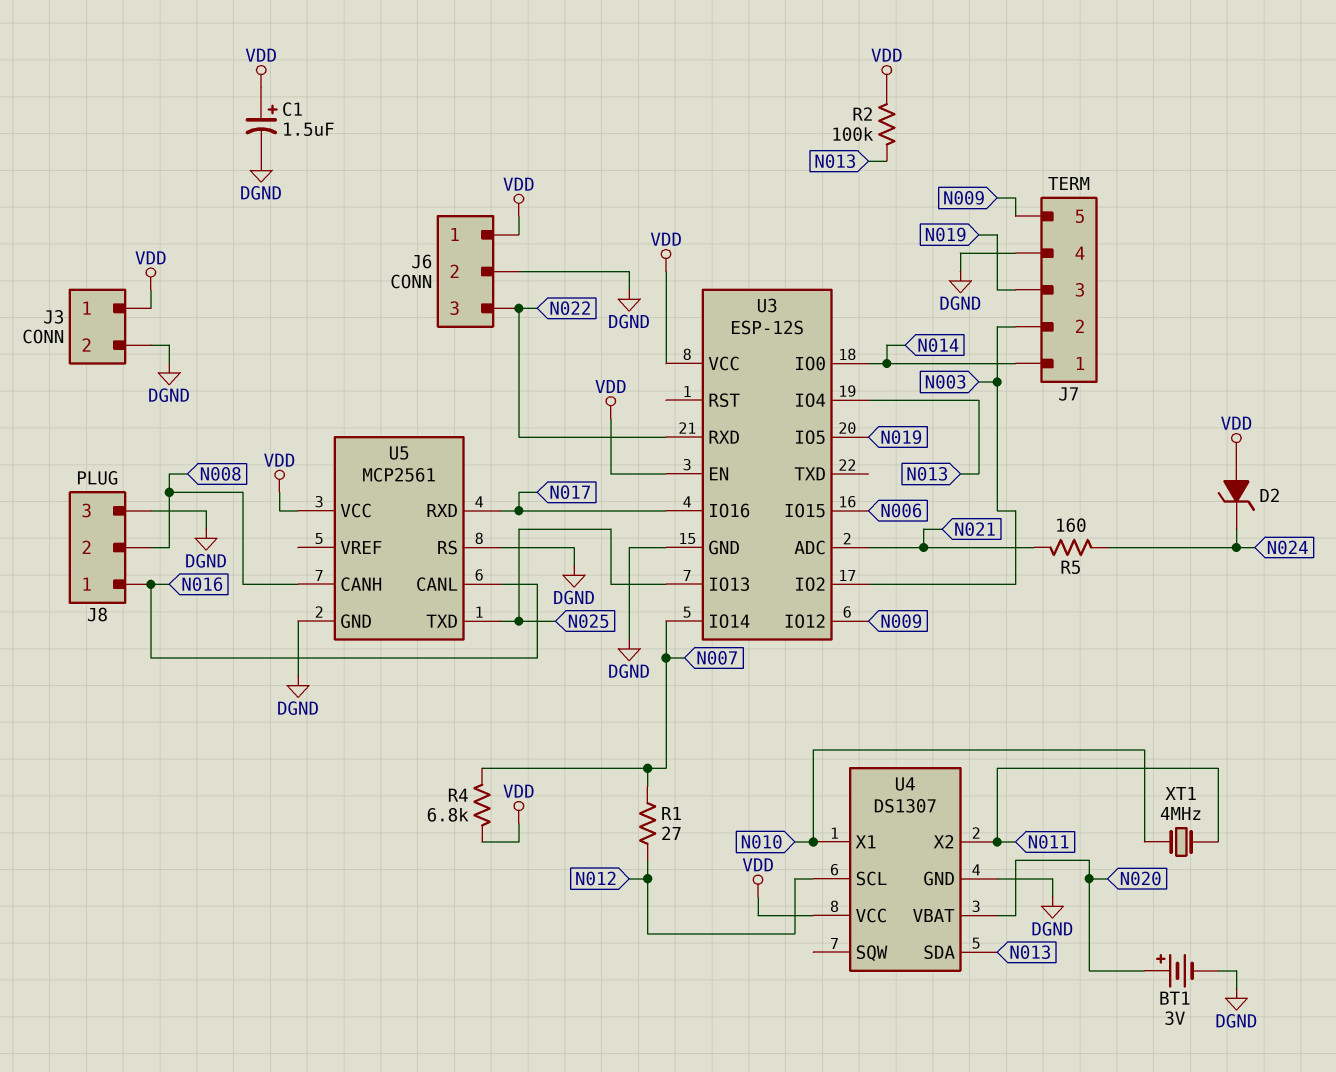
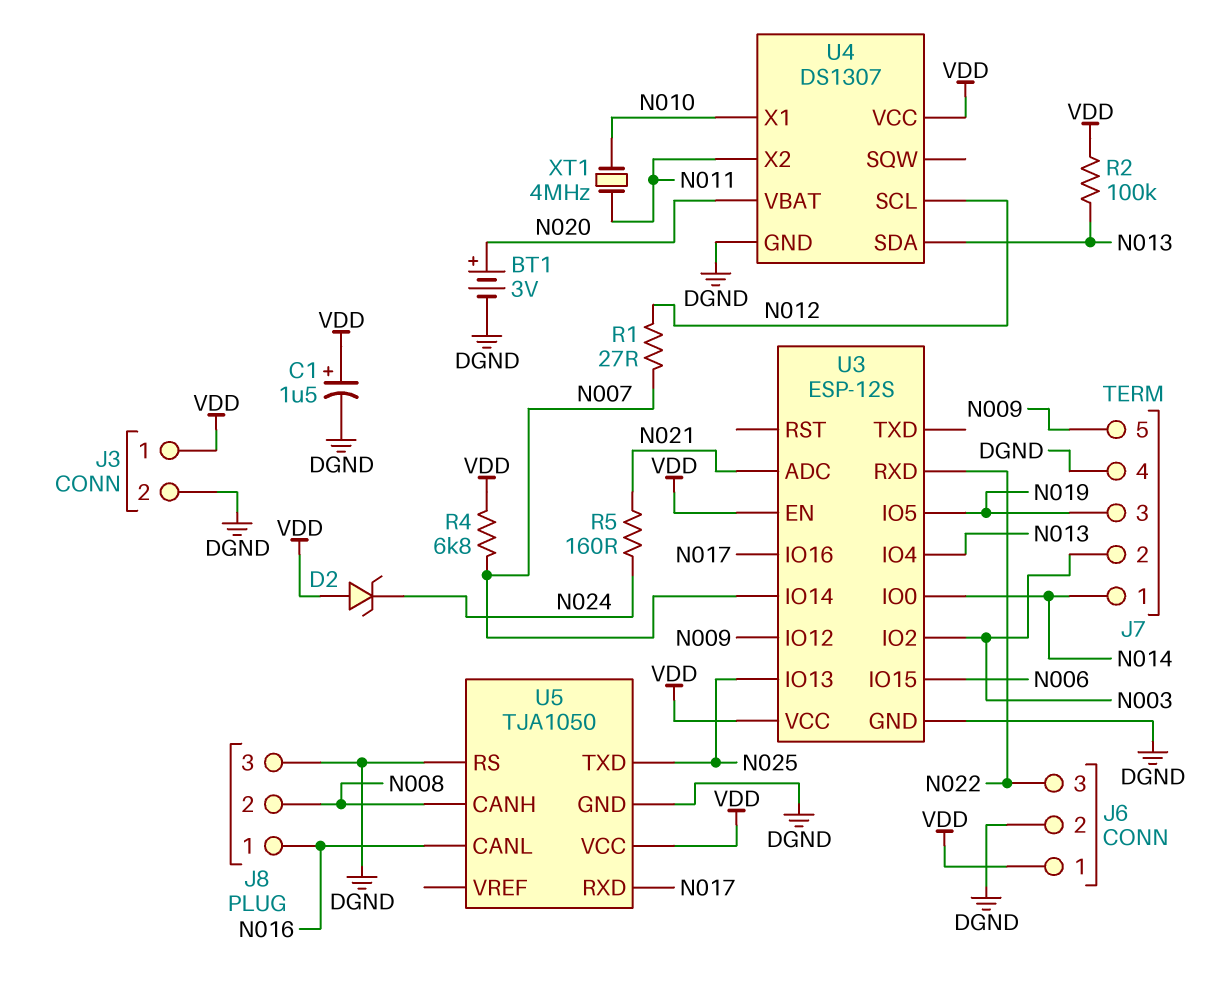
U5: MCP2561 -> TJA1050

